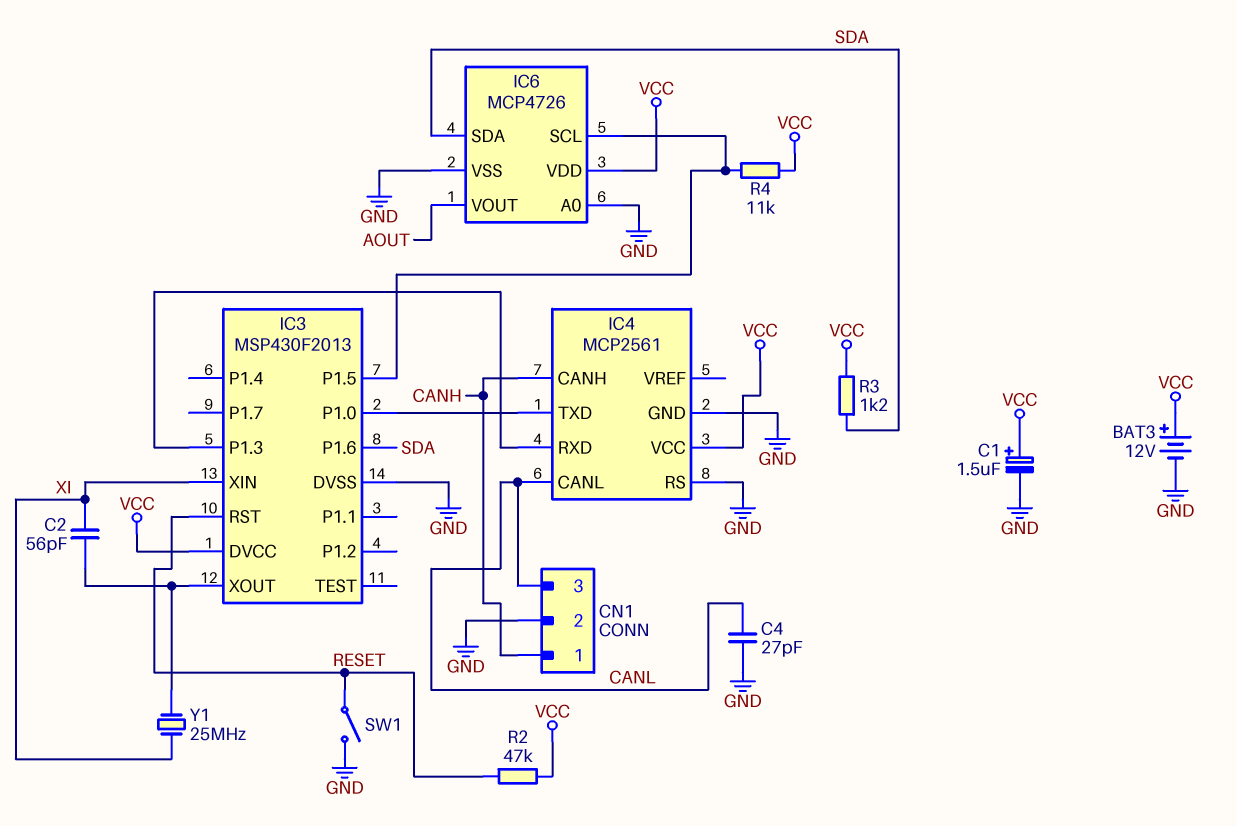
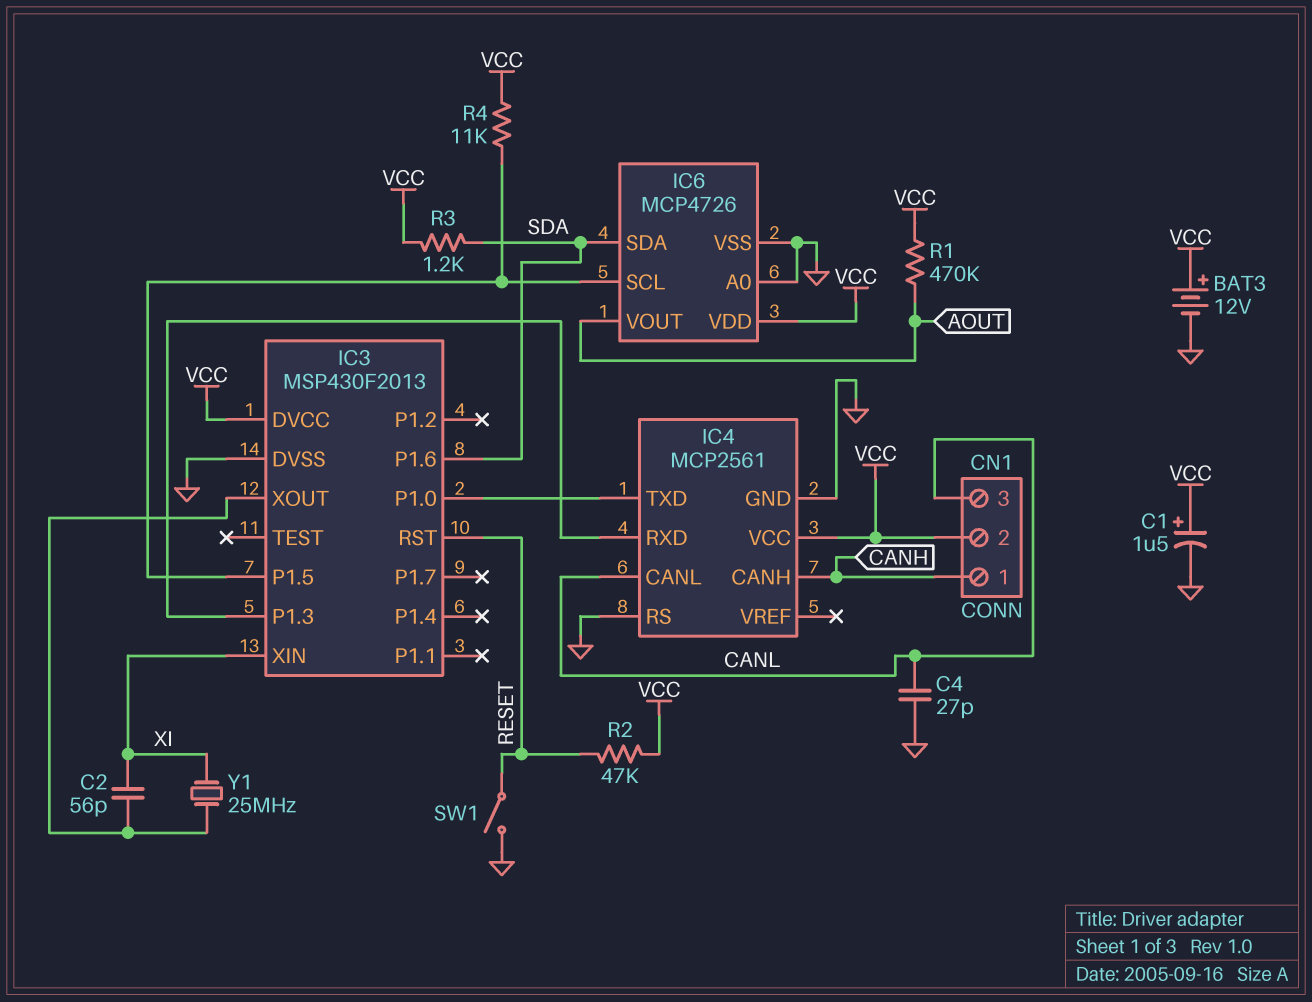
CN1 pin 2: GND -> VCC
R1: none -> 470k (AOUT, VCC)

